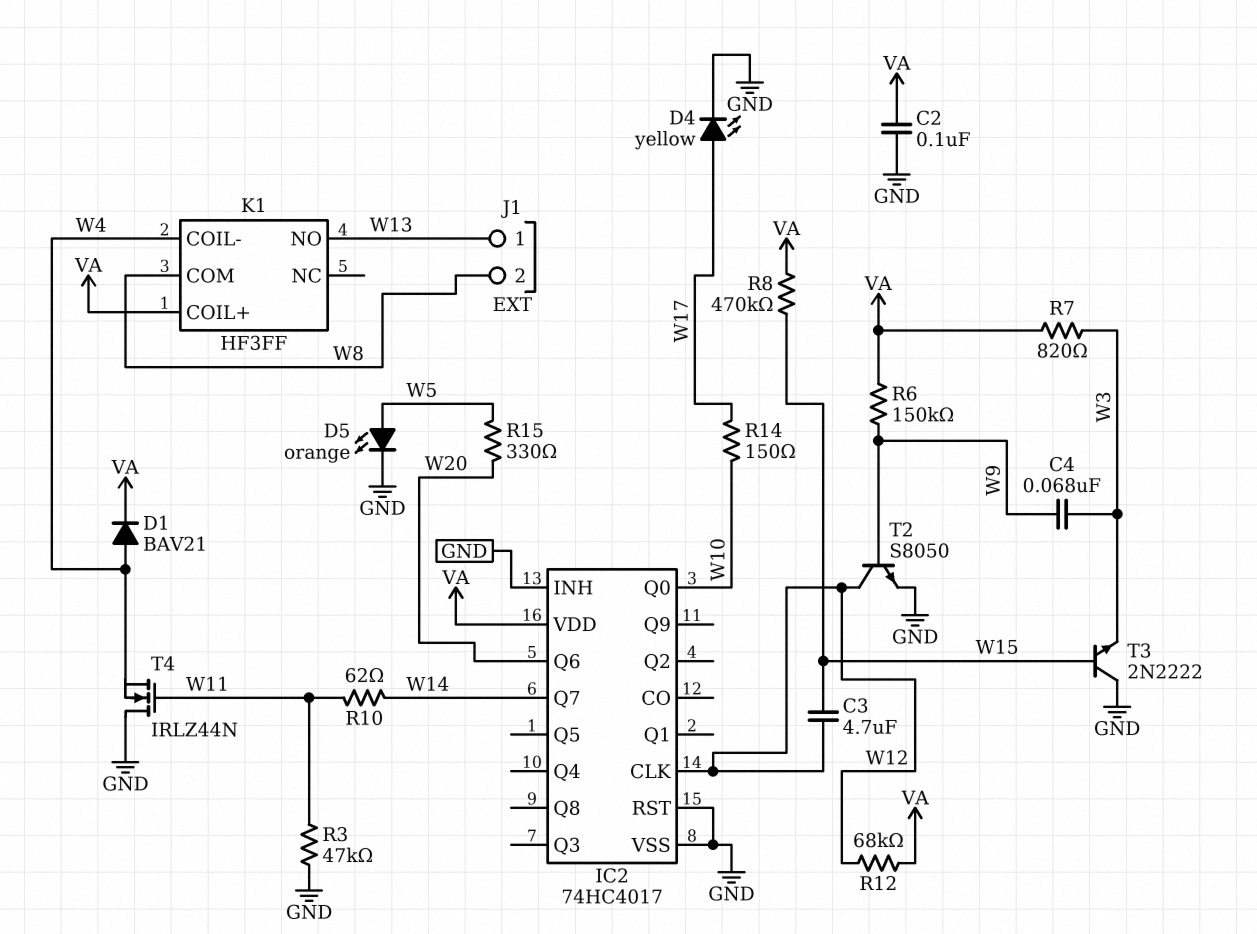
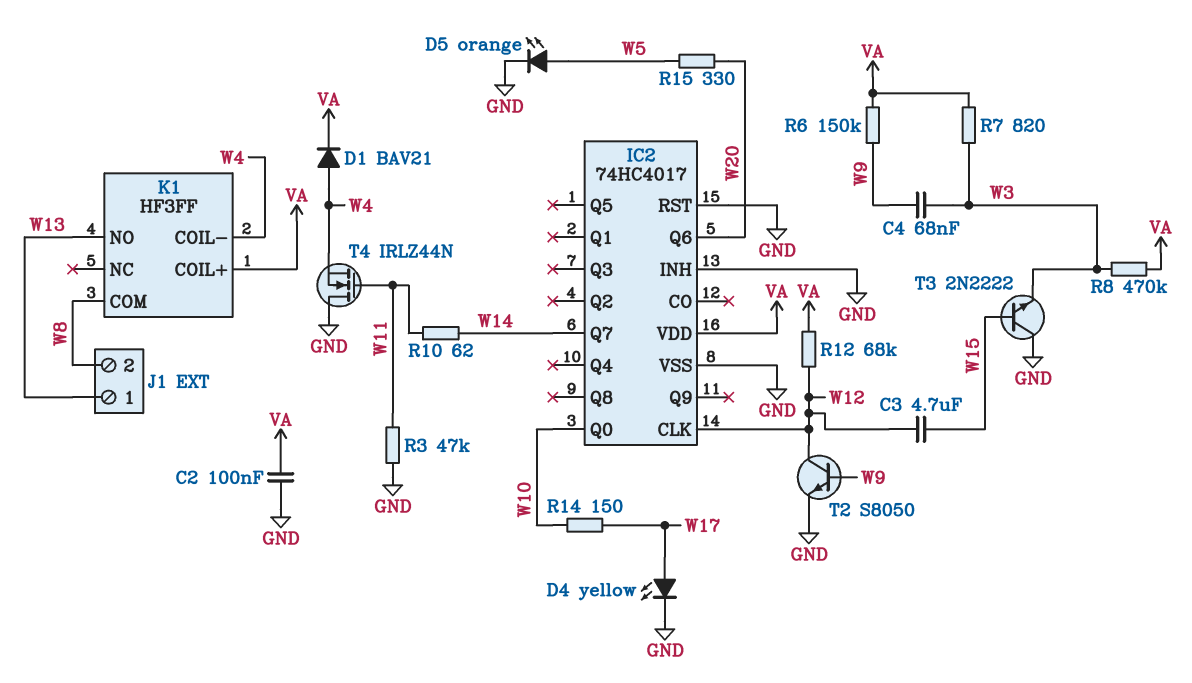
R8: 470k (VA, W15) -> 470k (VA, W3)

